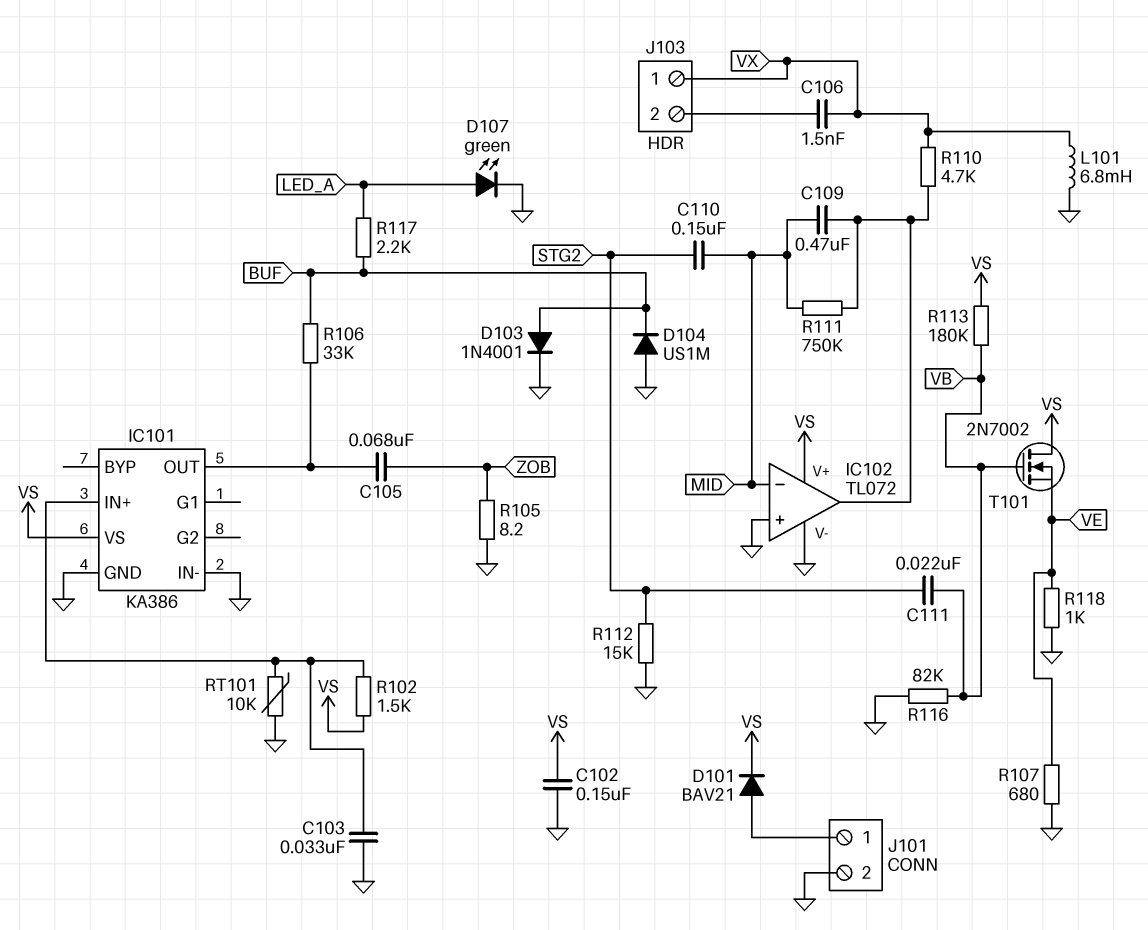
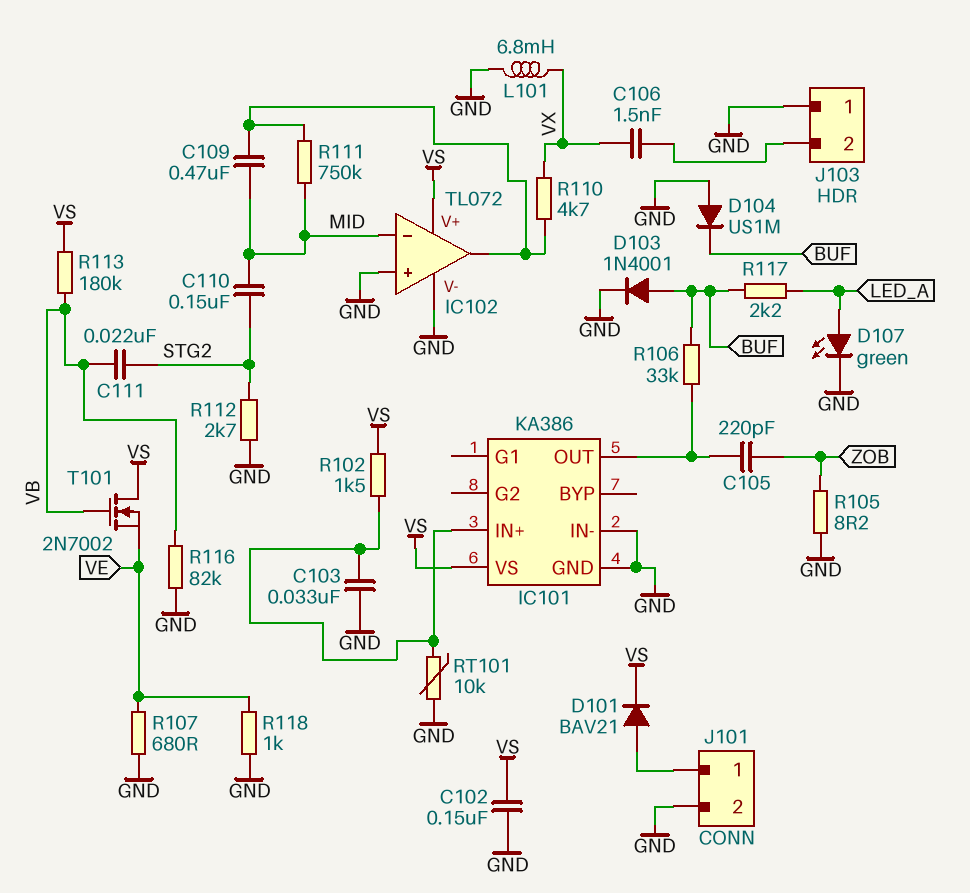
C105: 68nF (IC101/OUT, ZOB) -> 220pF (IC101/OUT, ZOB)
J103 pin 1: VX -> GND
R112: 15k (GND, STG2) -> 2.7k (GND, STG2)

